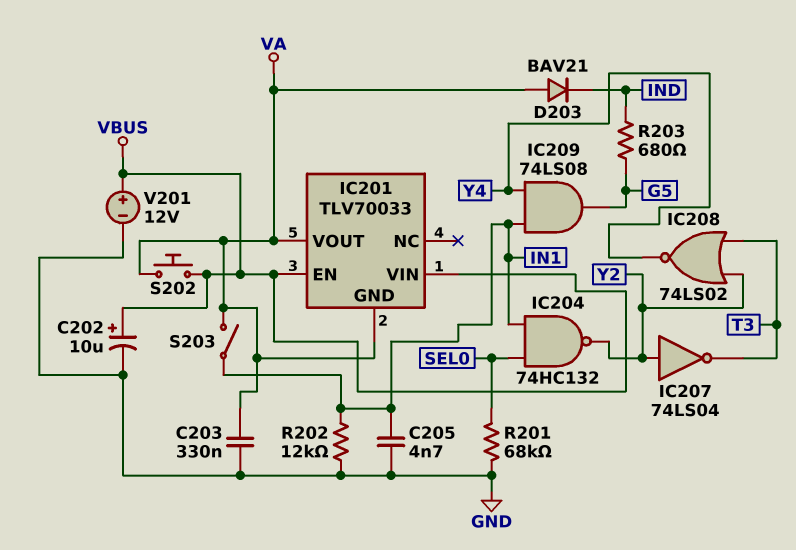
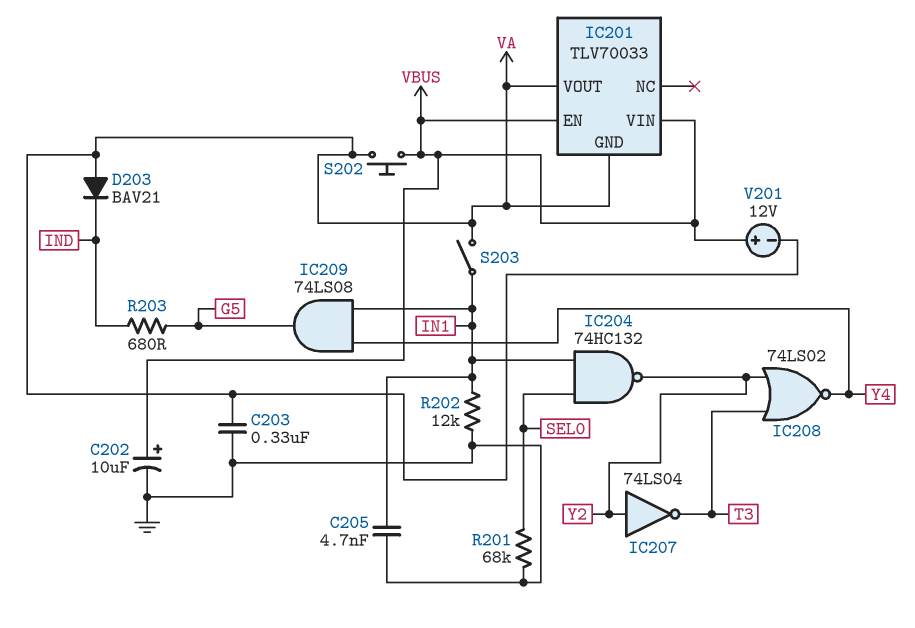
V201: 12V (plus VBUS, minus GND) -> 12V (plus VBUS, minus VA)

